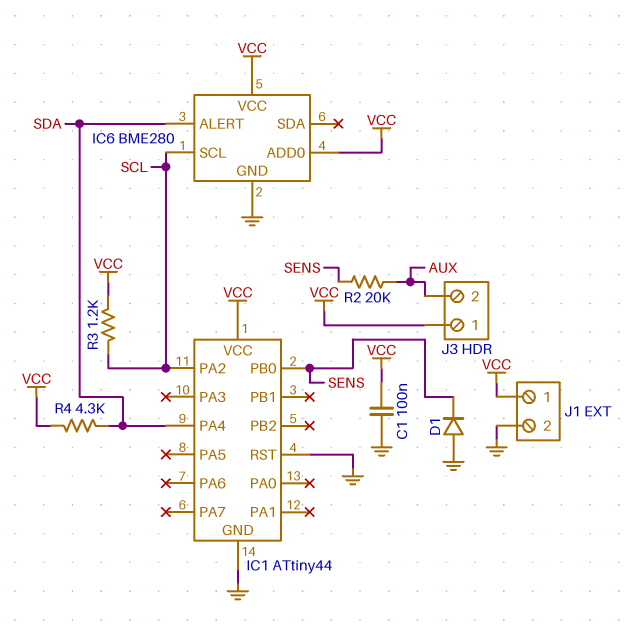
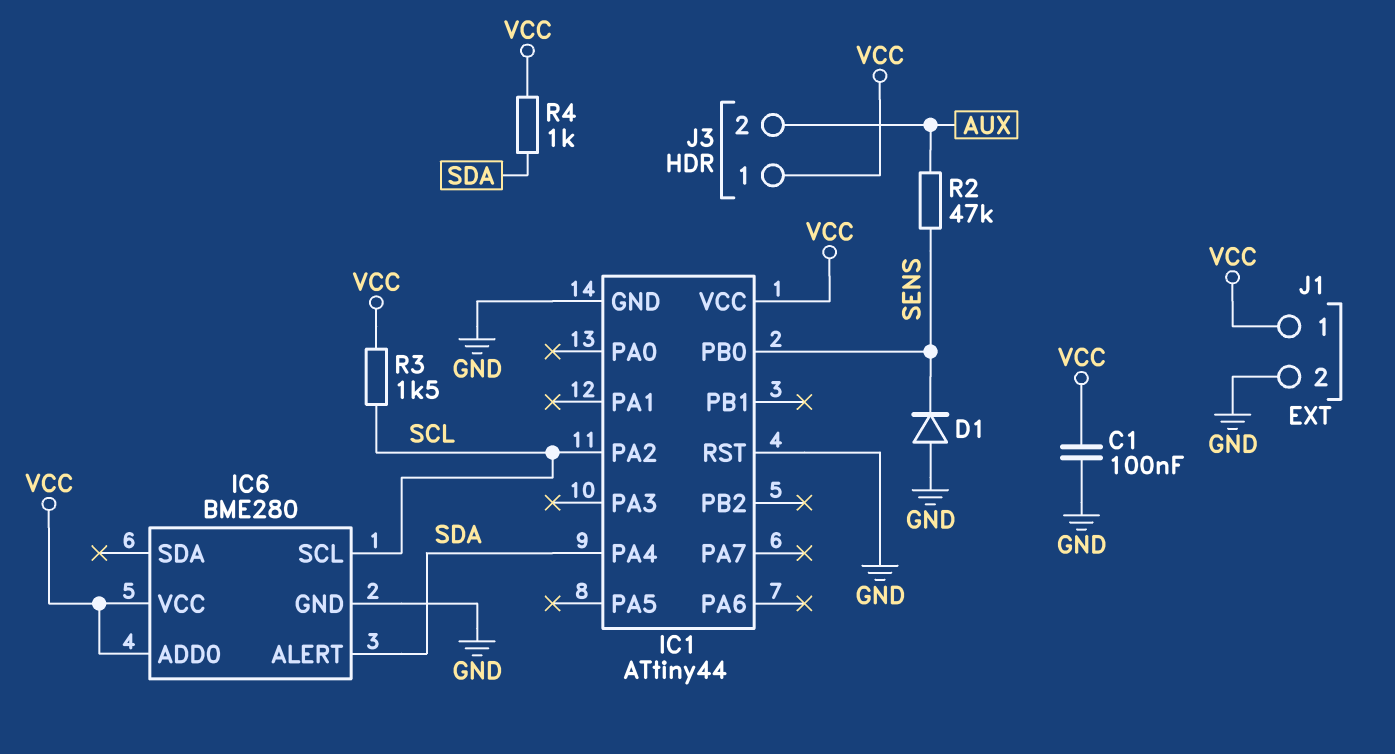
R2: 20k (AUX, SENS) -> 47k (AUX, SENS)
R3: 1.2k (SCL, VCC) -> 1.5k (SCL, VCC)
R4: 4.3k (SDA, VCC) -> 1k (SDA, VCC)

